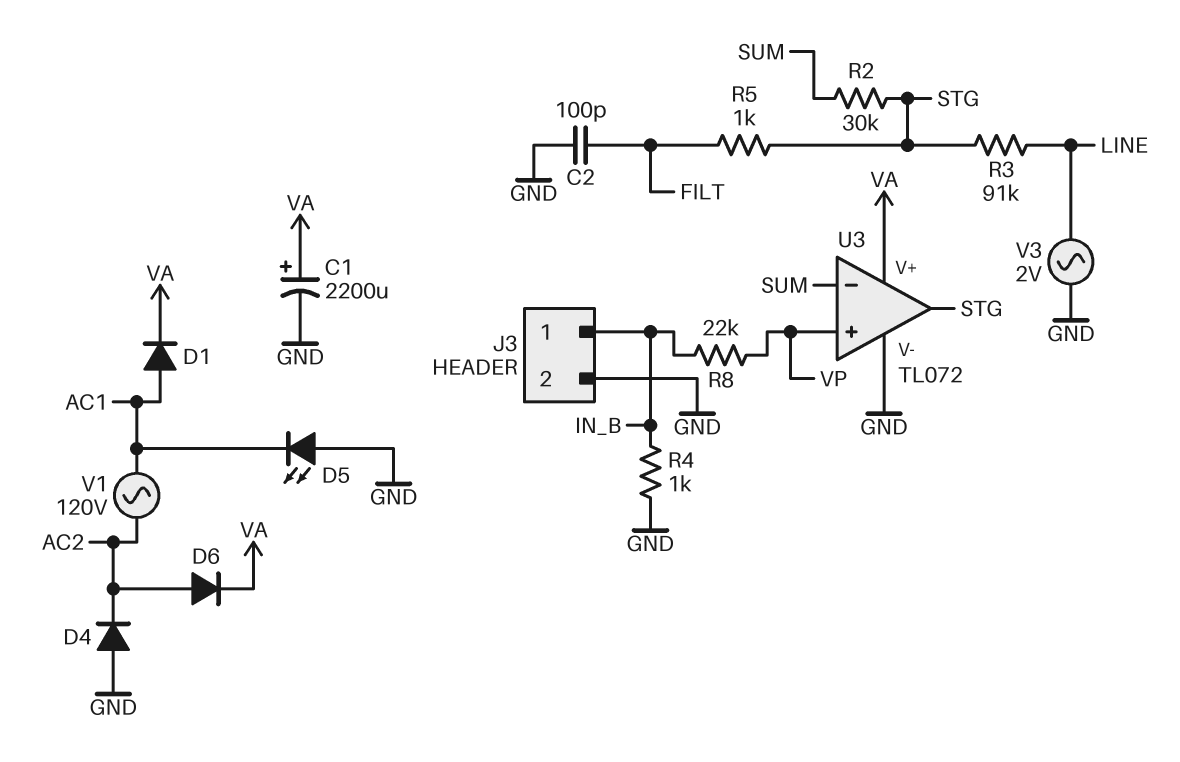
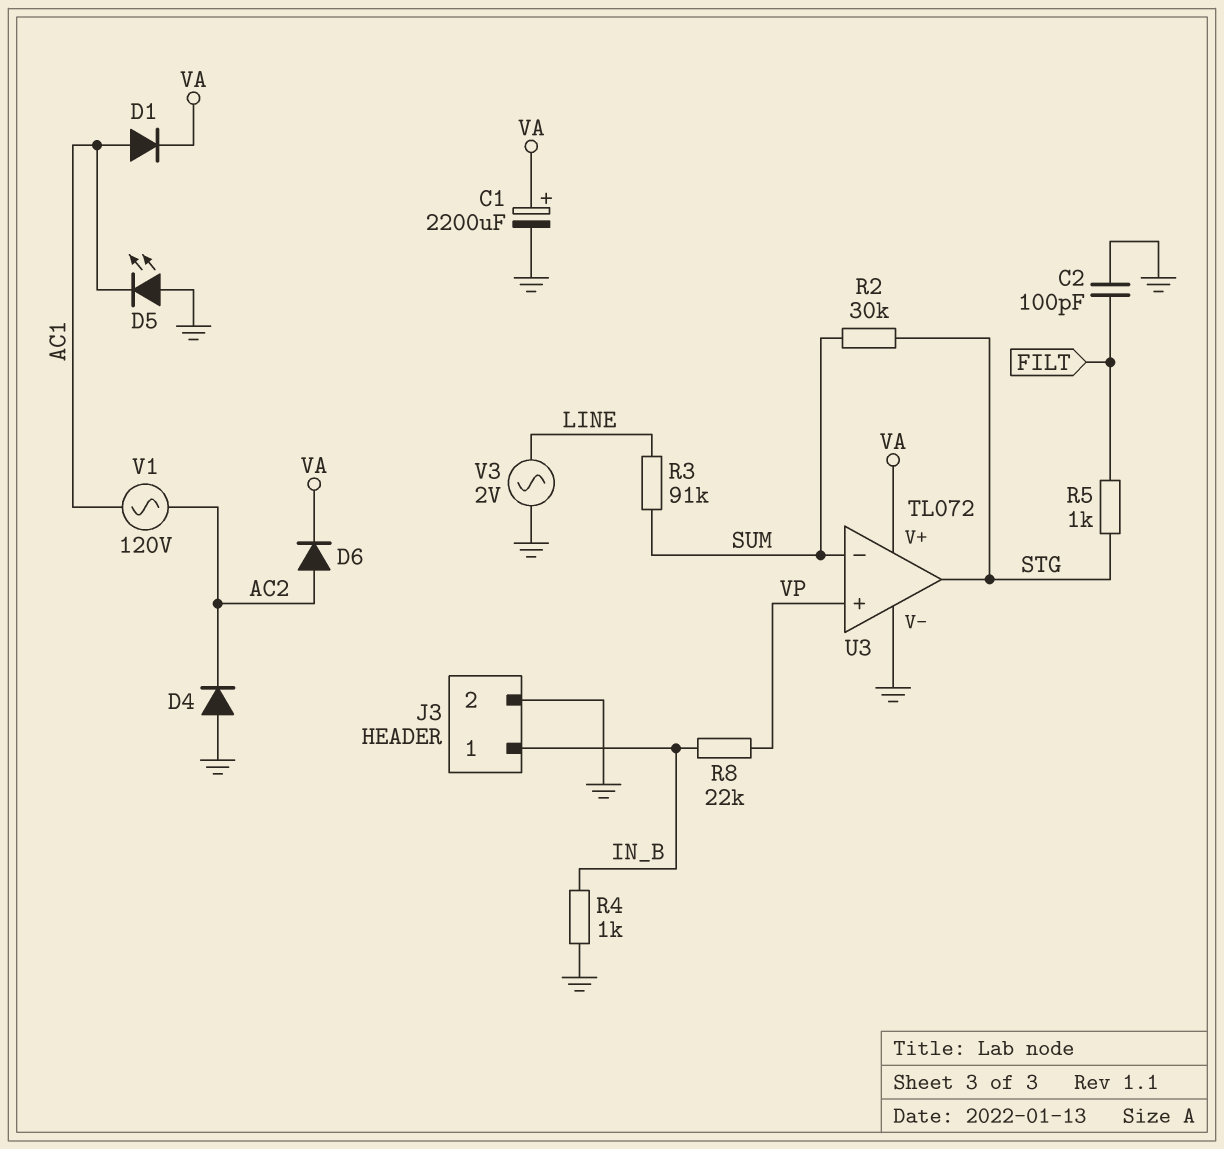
R3: 91k (LINE, STG) -> 91k (LINE, SUM)

